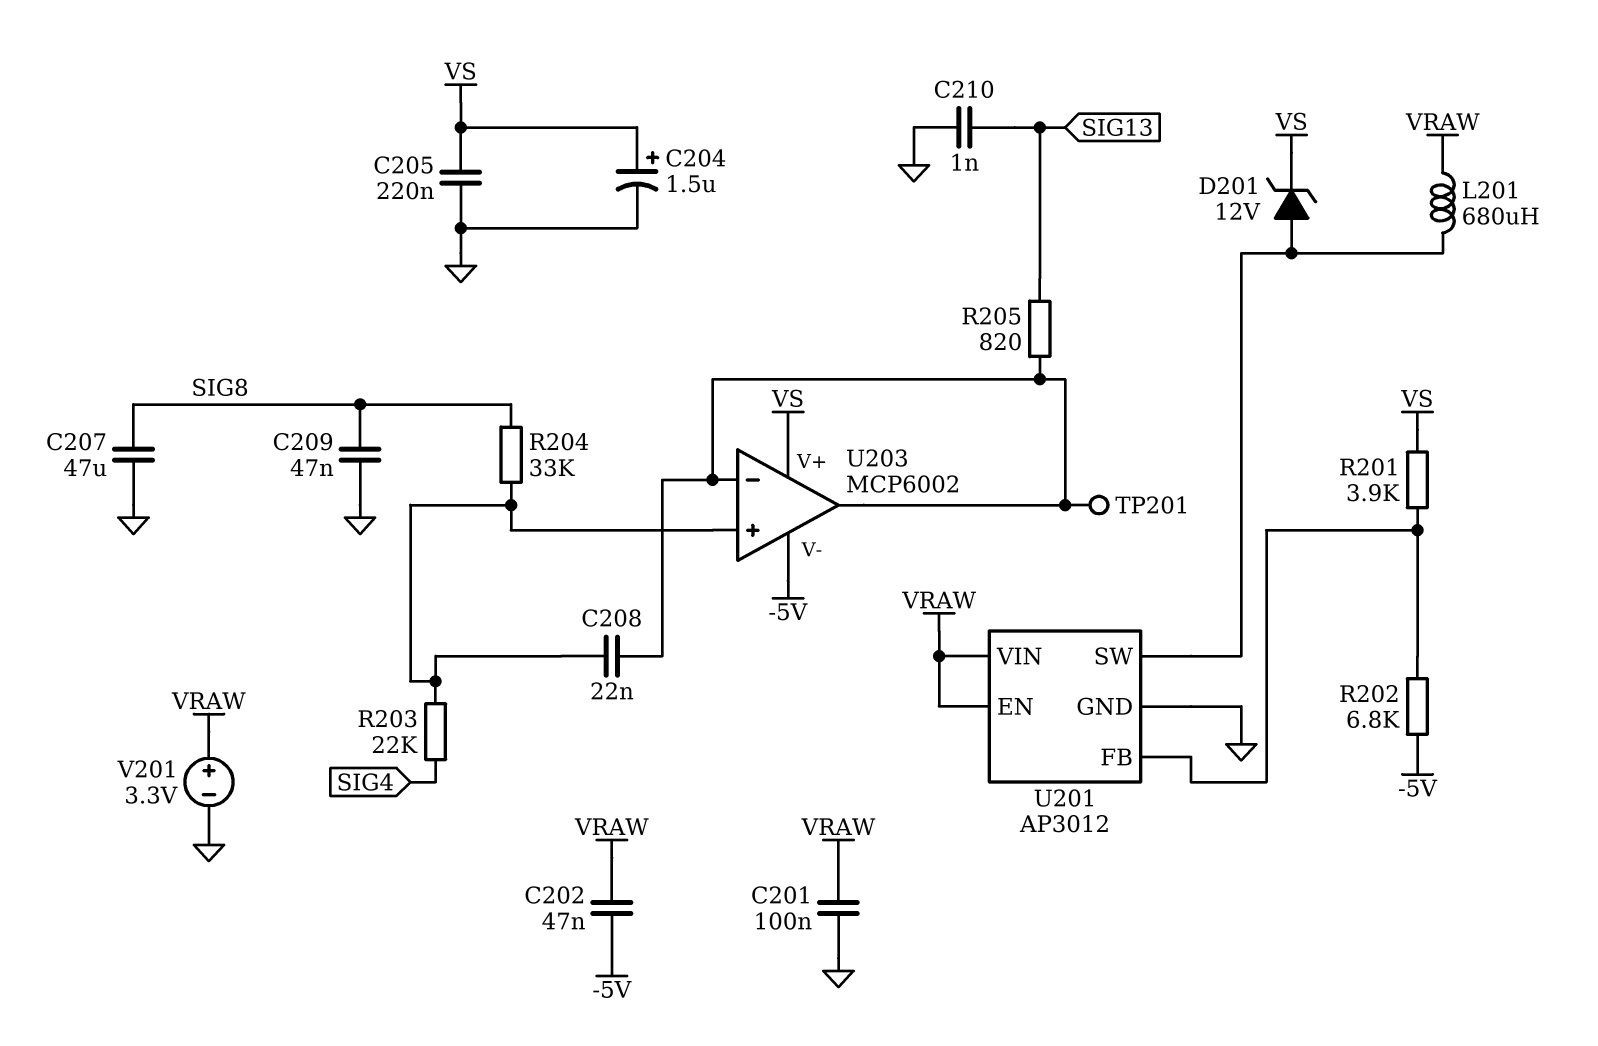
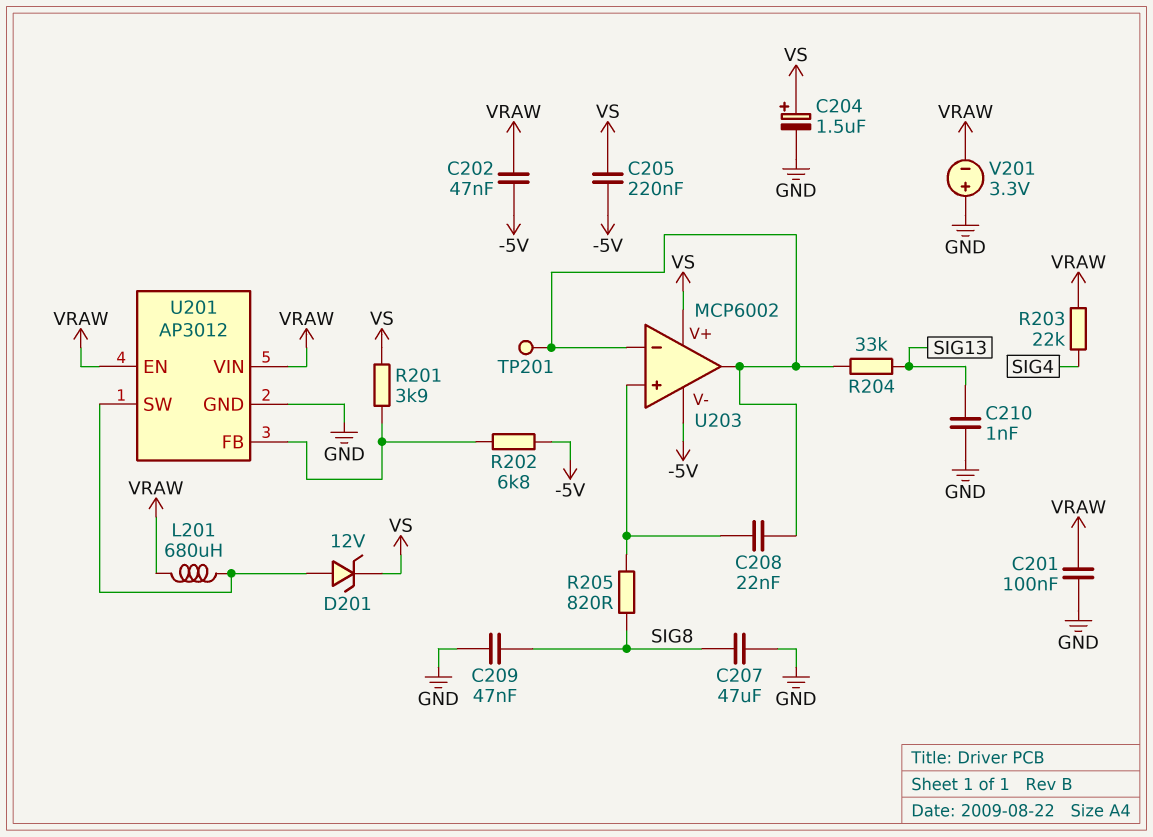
C205: 220nF (GND, VS) -> 220nF (-5V, VS)
R203: 22k (SIG4, U203/in+) -> 22k (SIG4, VRAW)
R204: 33k (SIG8, U203/in+) -> 33k (SIG13, U203/in-)
R205: 820 (SIG13, U203/in-) -> 820 (SIG8, U203/in+)
V201: 3.3V (plus VRAW, minus GND) -> 3.3V (plus GND, minus VRAW)

